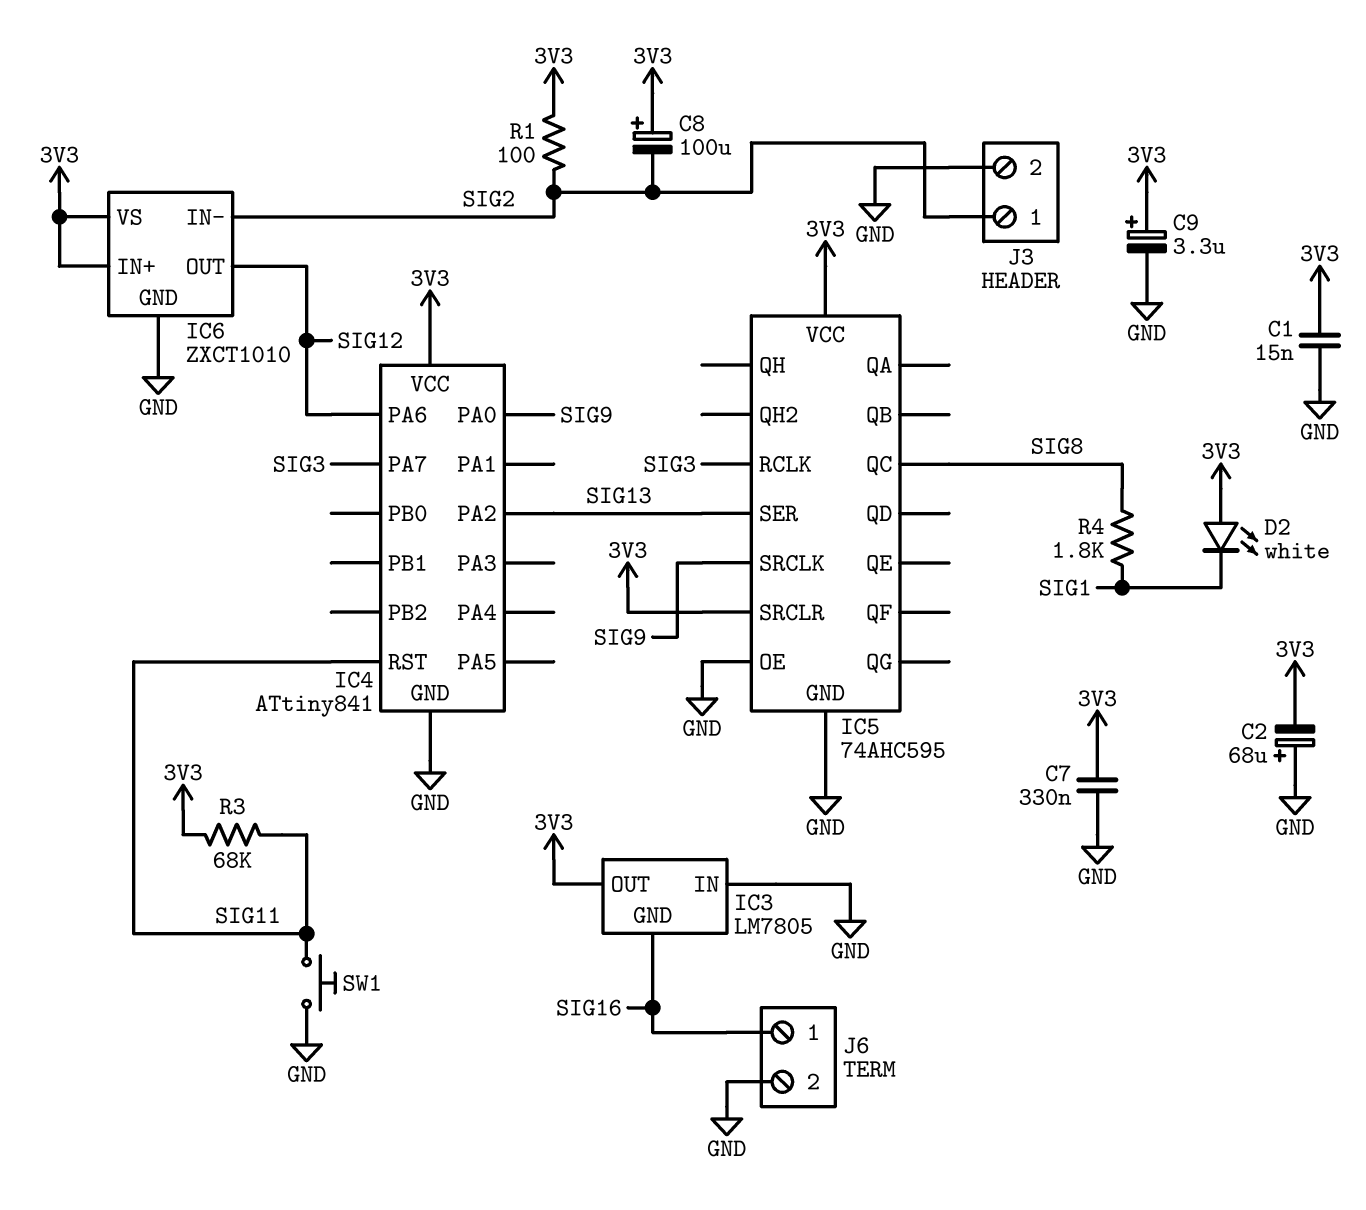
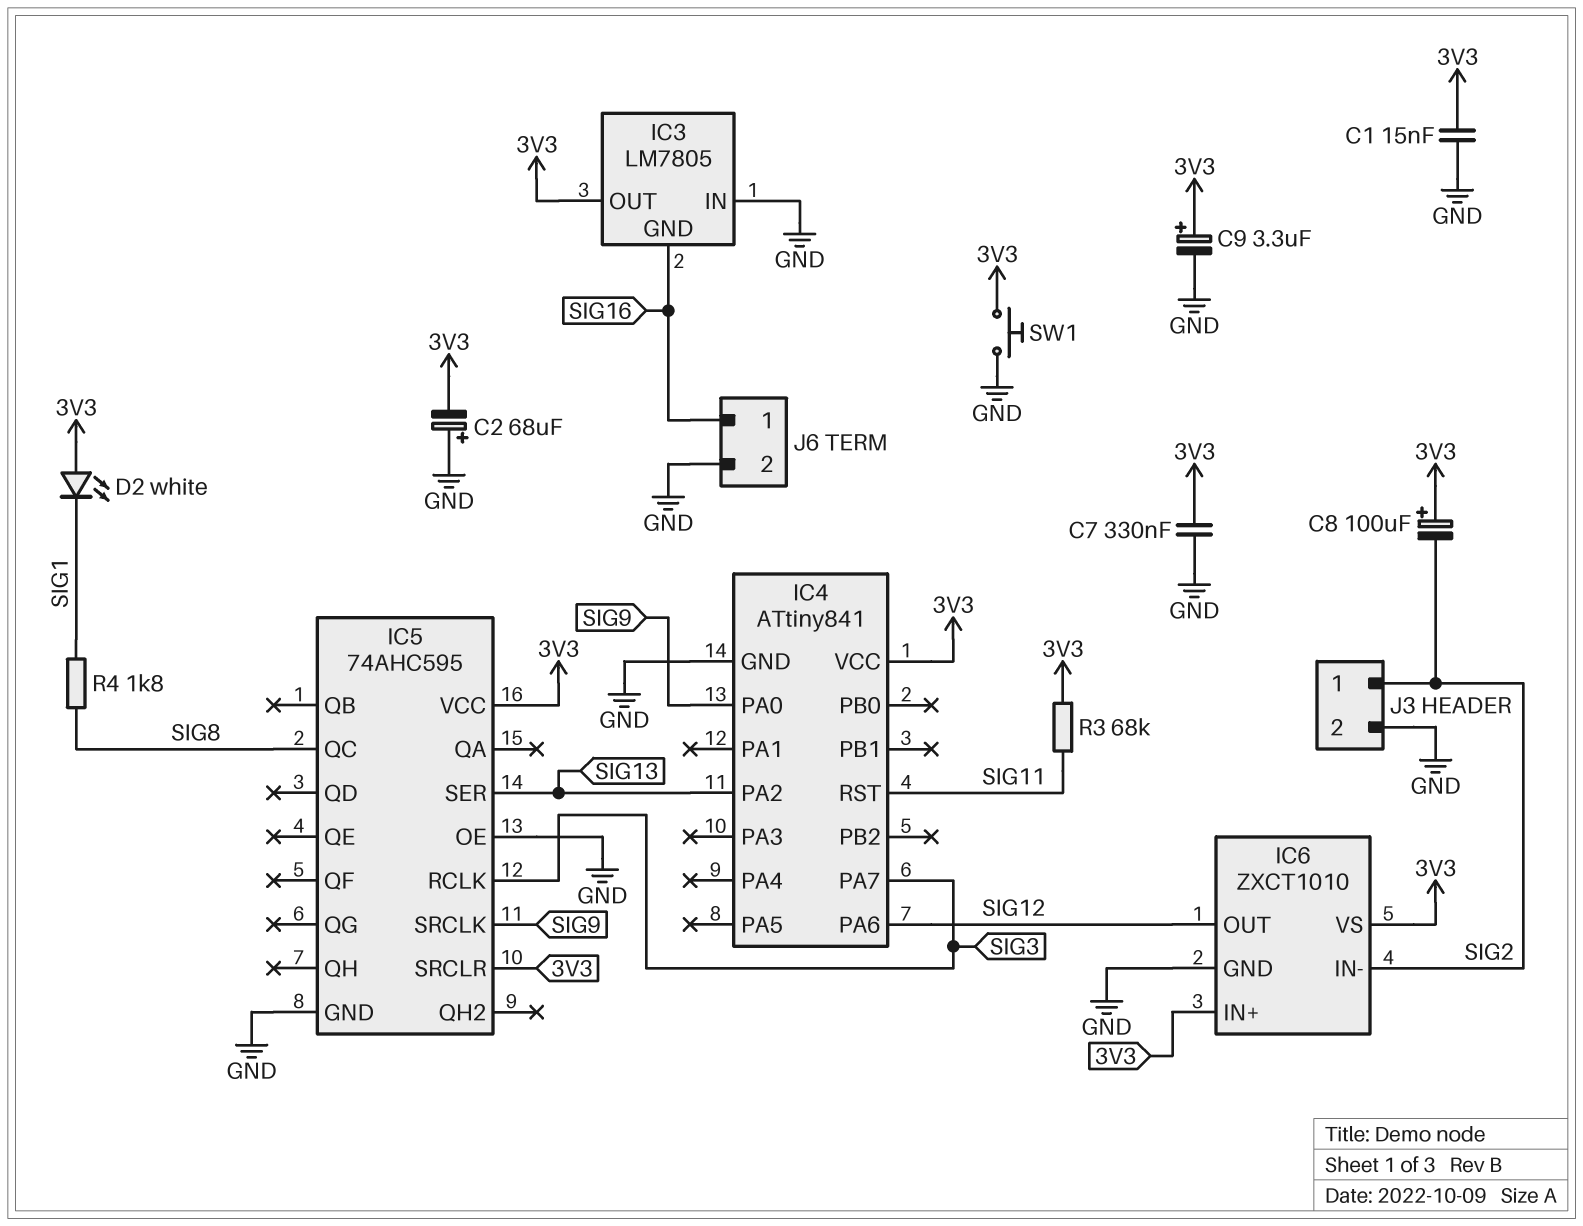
R1: 100 (3V3, SIG2) -> none
SW1: button (GND, SIG11) -> button (3V3, GND)

